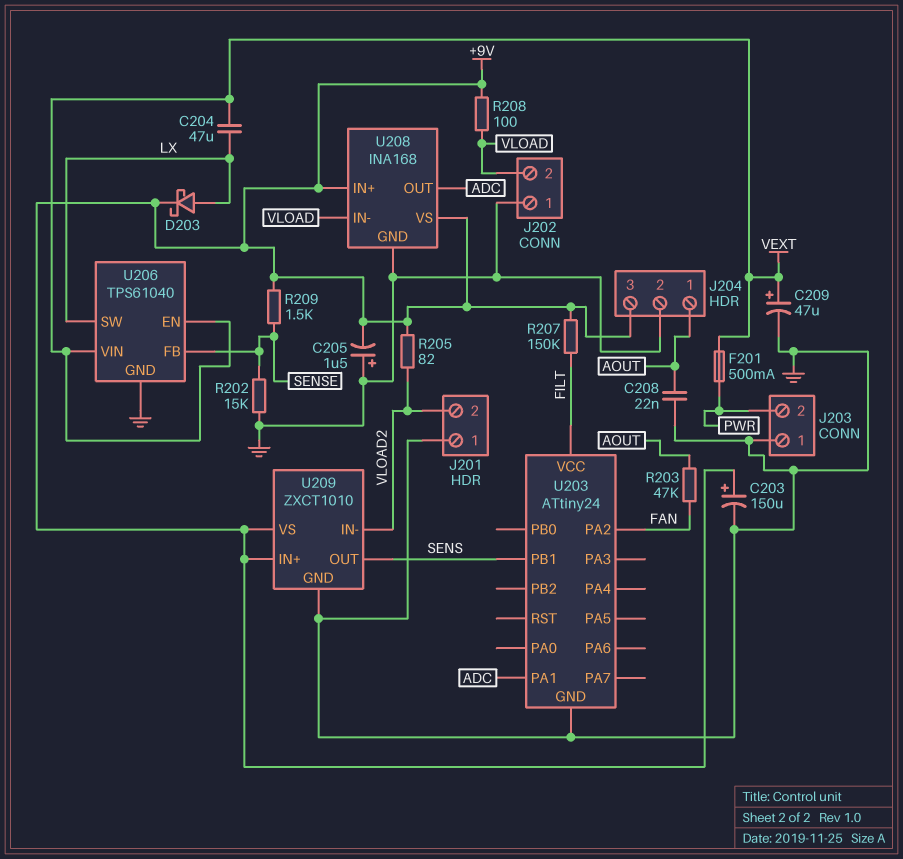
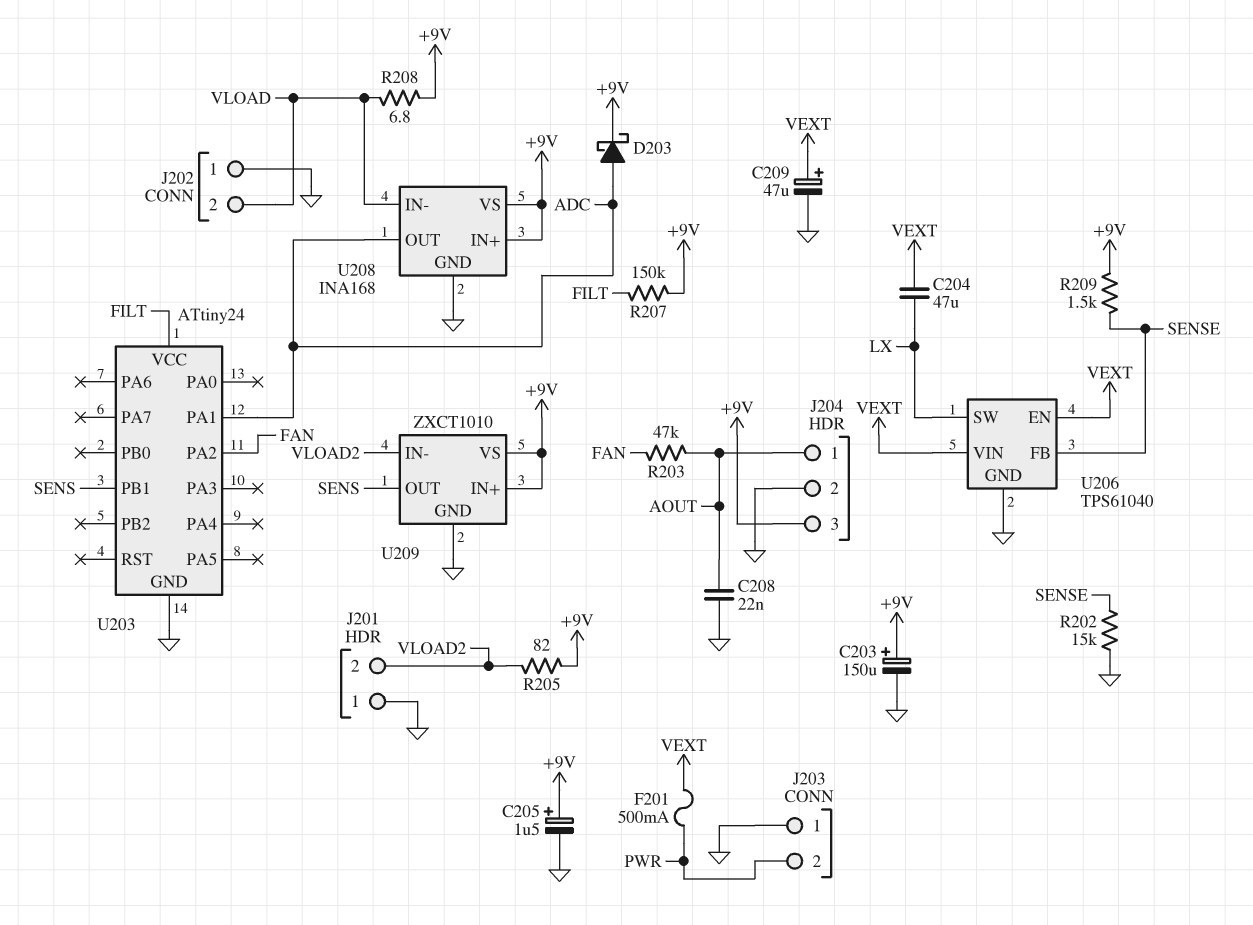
C205: 1.5uF (plus GND, minus +9V) -> 1.5uF (plus +9V, minus GND)
D203: schottky (A LX, K +9V) -> schottky (A ADC, K +9V)
R208: 100 (+9V, VLOAD) -> 6.8 (+9V, VLOAD)

